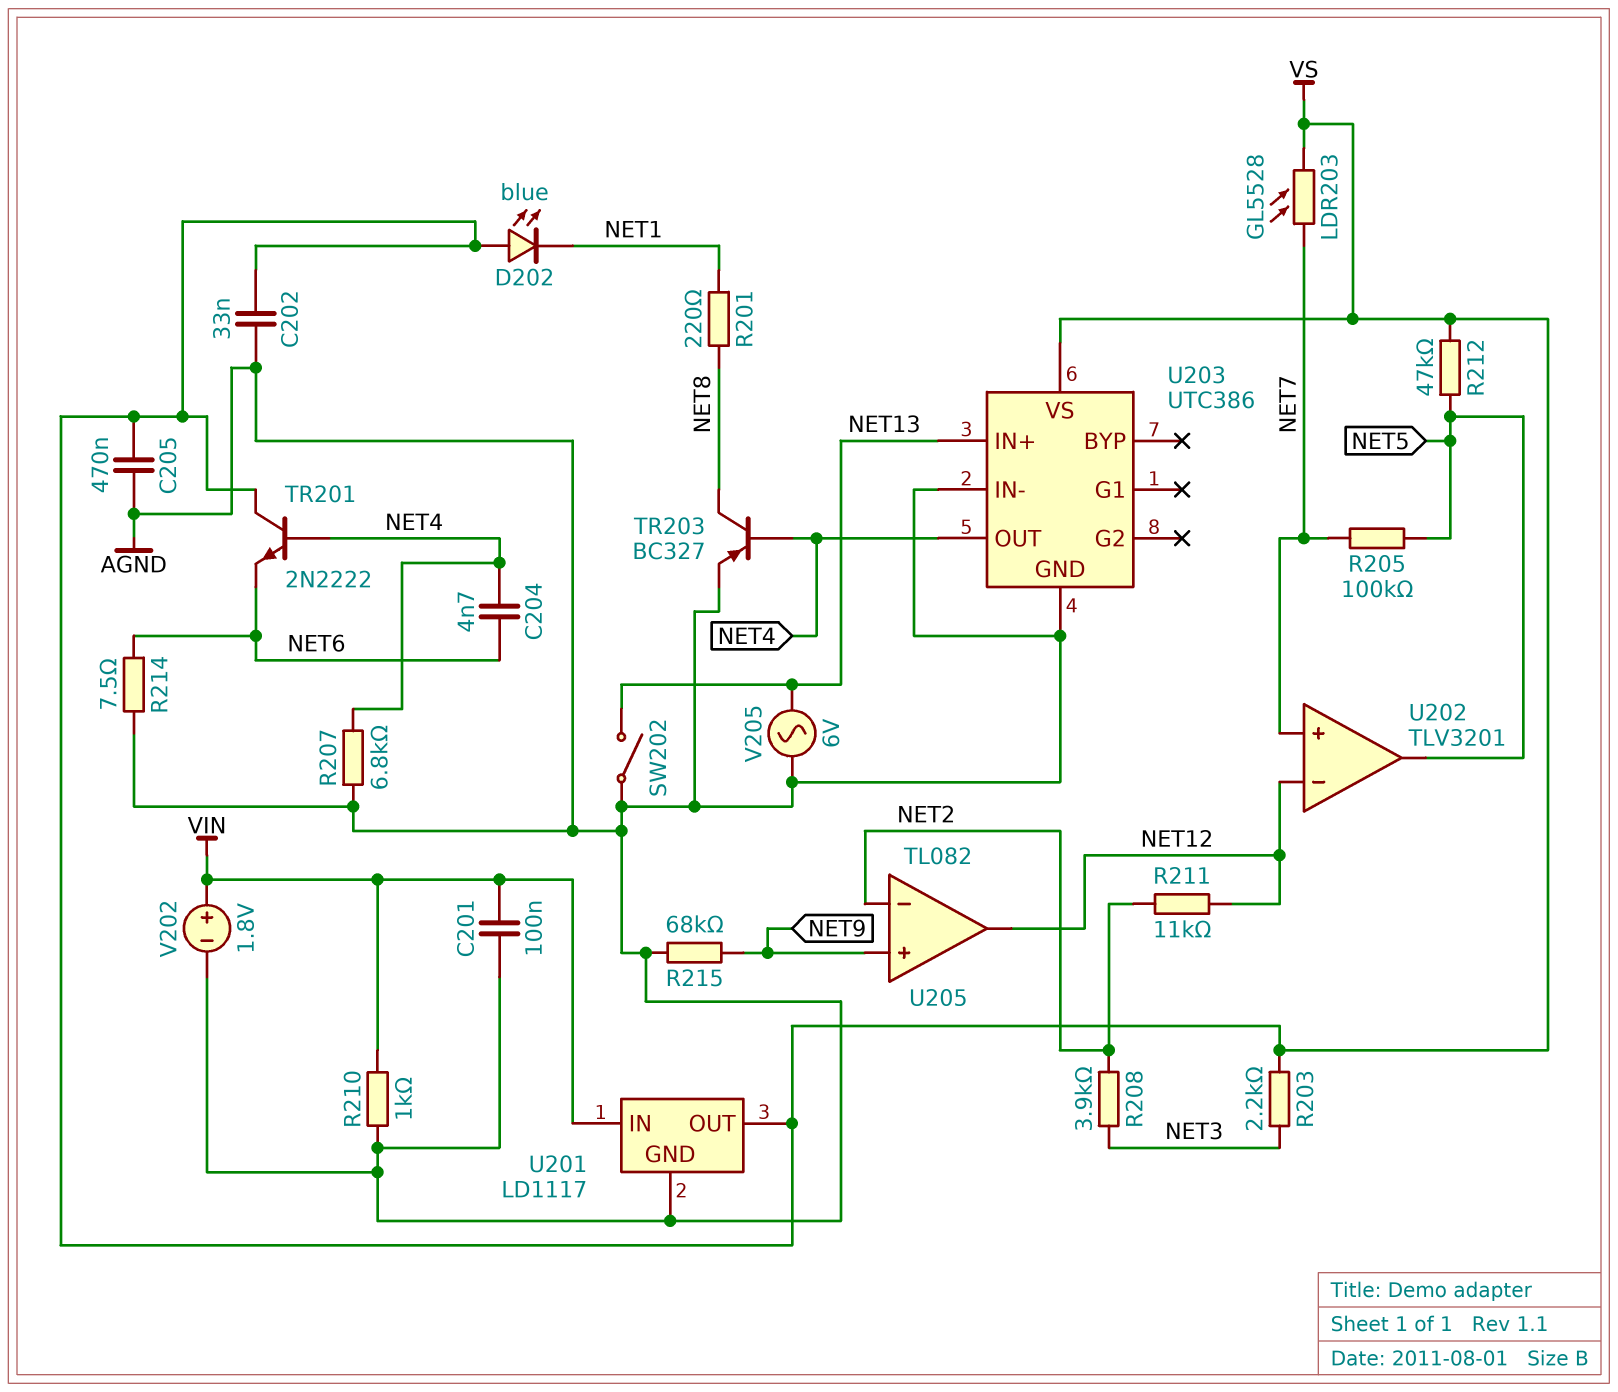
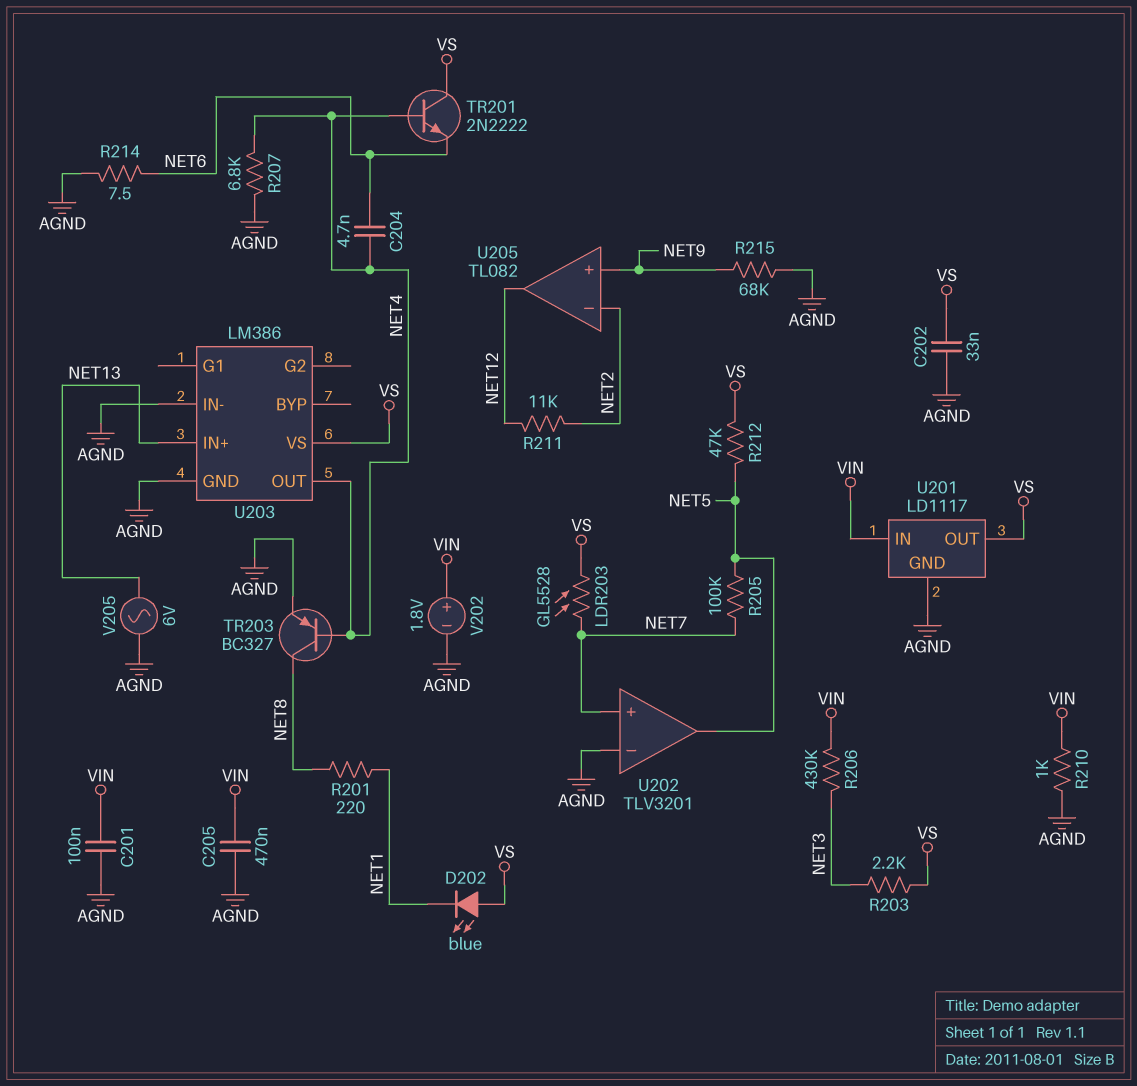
C205: 470nF (AGND, VS) -> 470nF (AGND, VIN)
R206: none -> 430k (NET3, VIN)
R208: 3.9k (NET2, NET3) -> none
SW202: switch (AGND, NET13) -> none
U202 pin in-: NET12 -> AGND
U203: UTC386 -> LM386

